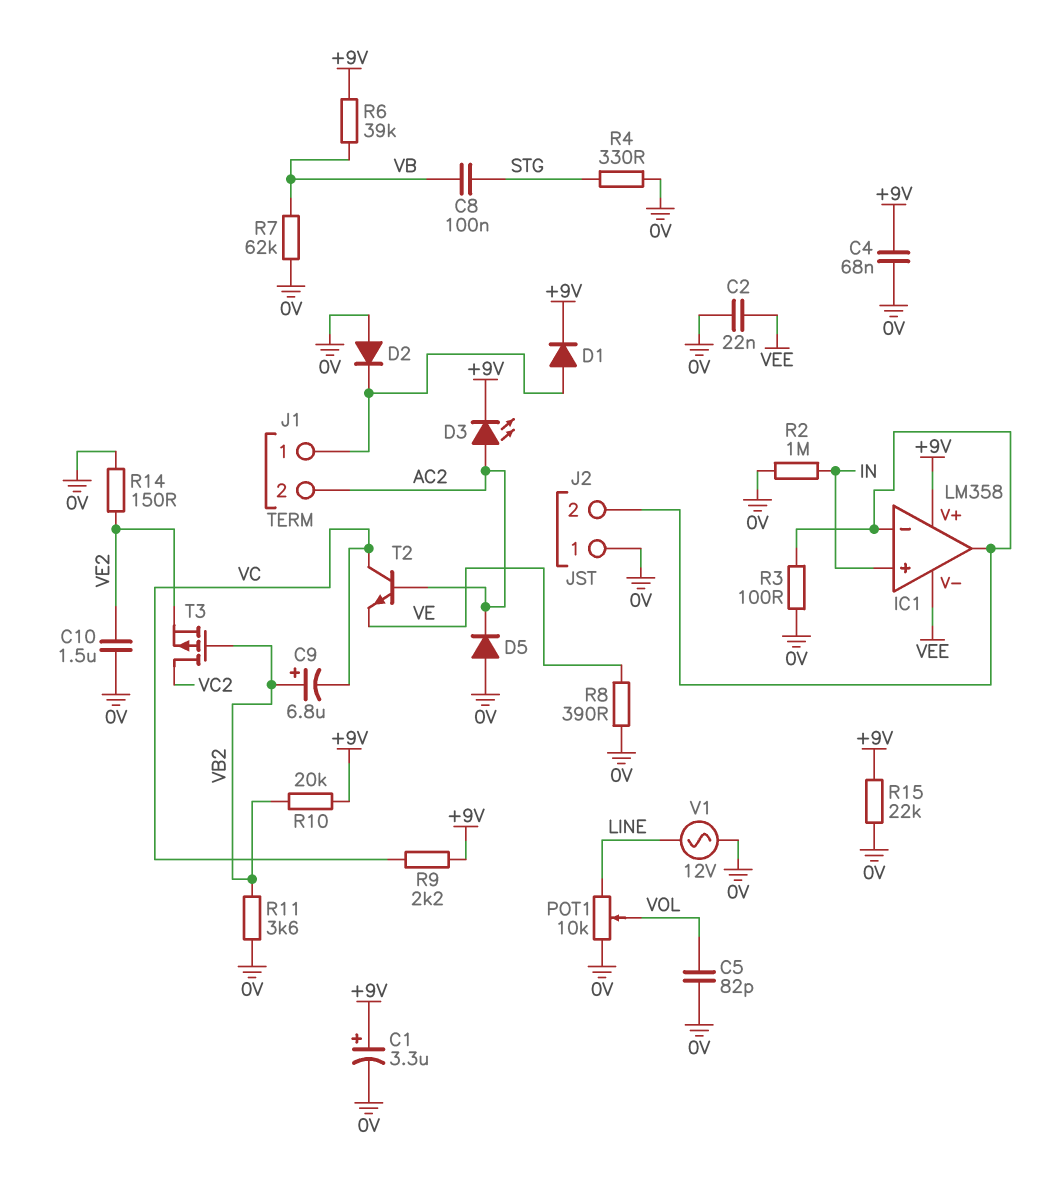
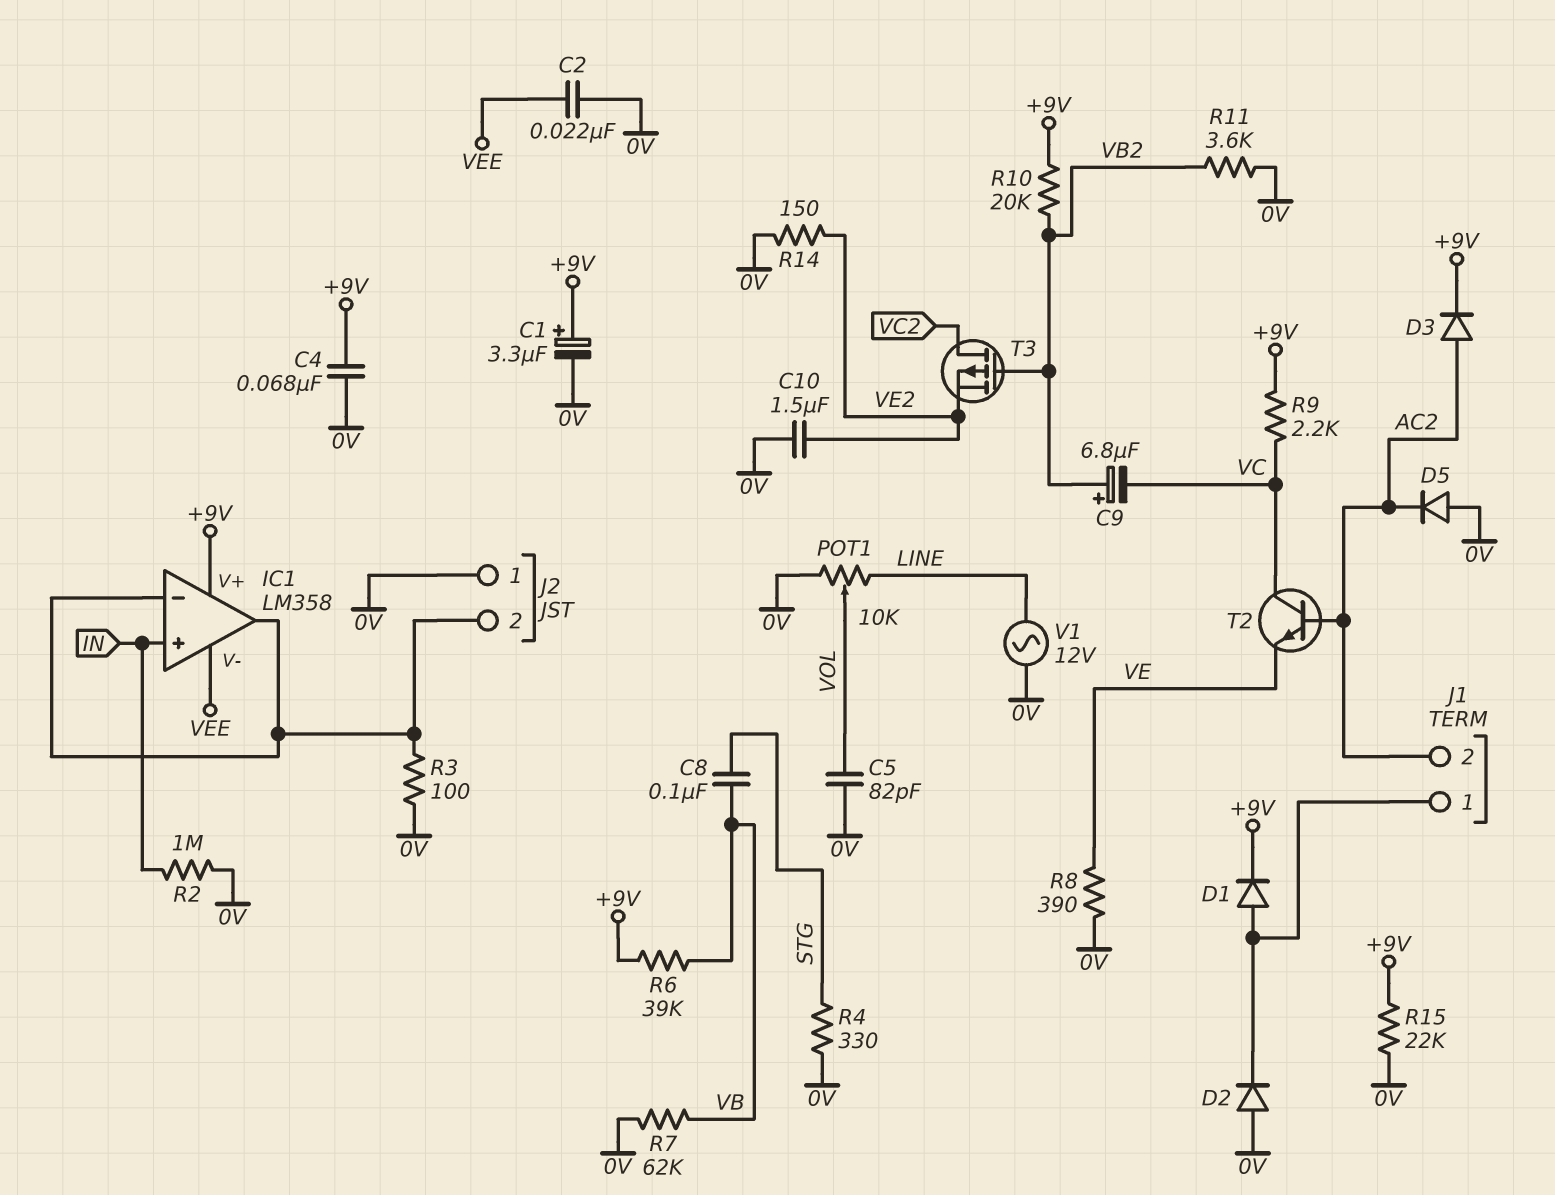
D3: LED (A AC2, K +9V) -> diode (A AC2, K +9V)

